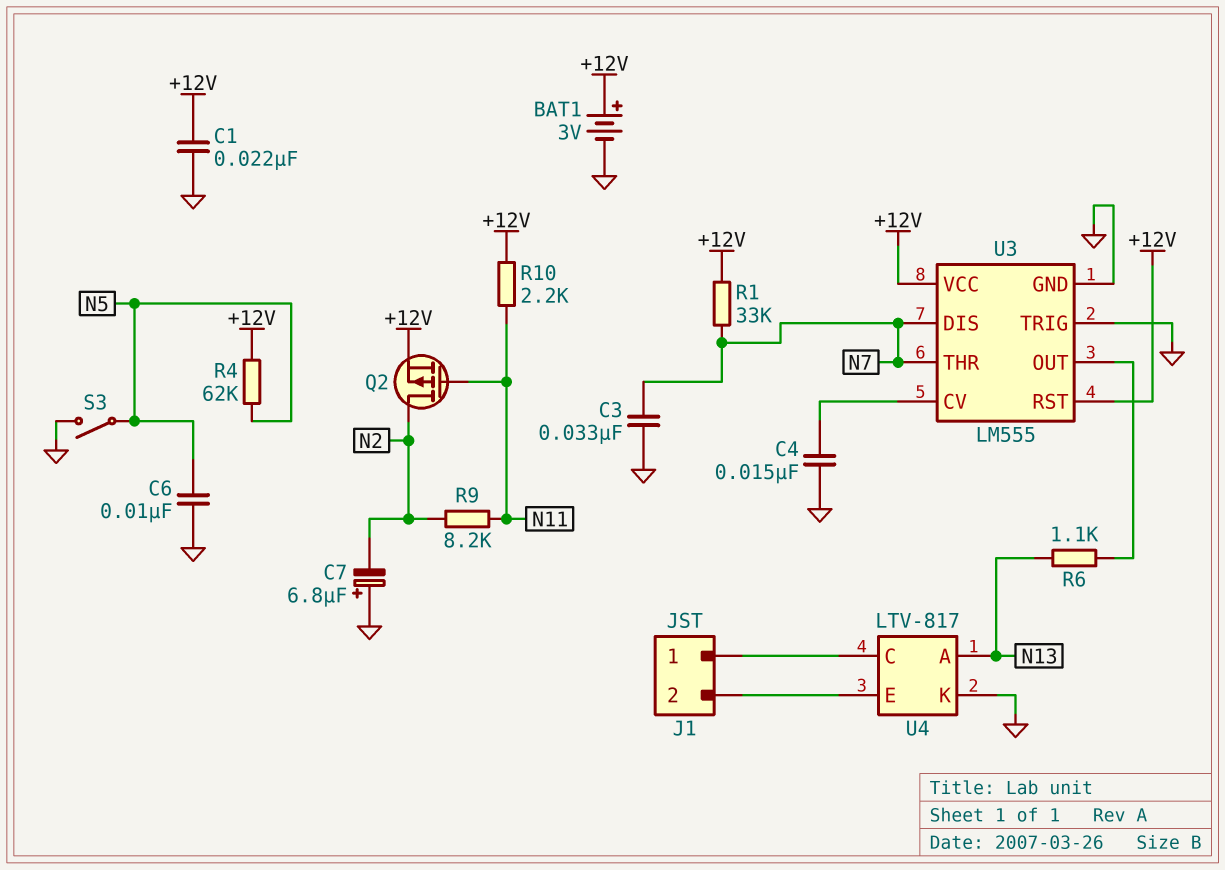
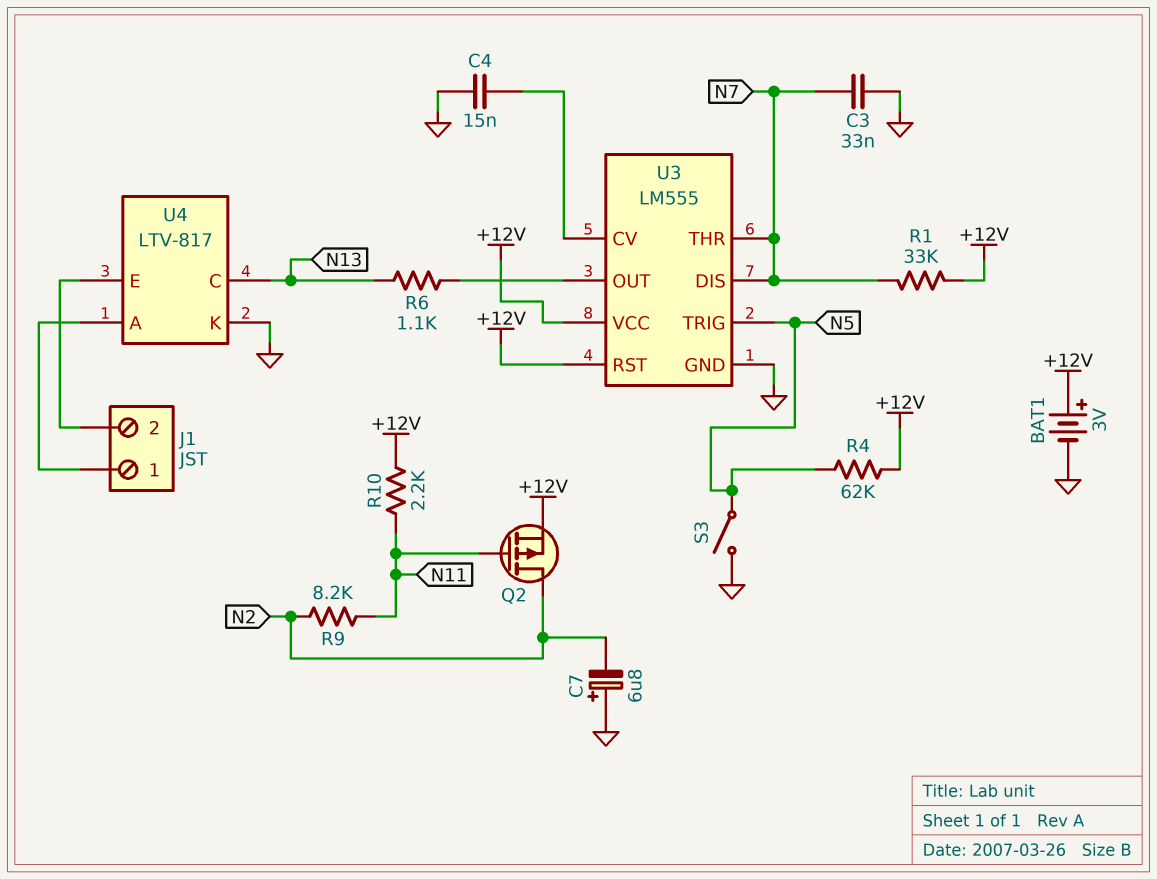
C1: 22nF (+12V, GND) -> none
C6: 10nF (GND, N5) -> none
U3 pin TRIG: GND -> N5
U4 pin A: N13 -> J1/1
U4 pin C: J1/1 -> N13

